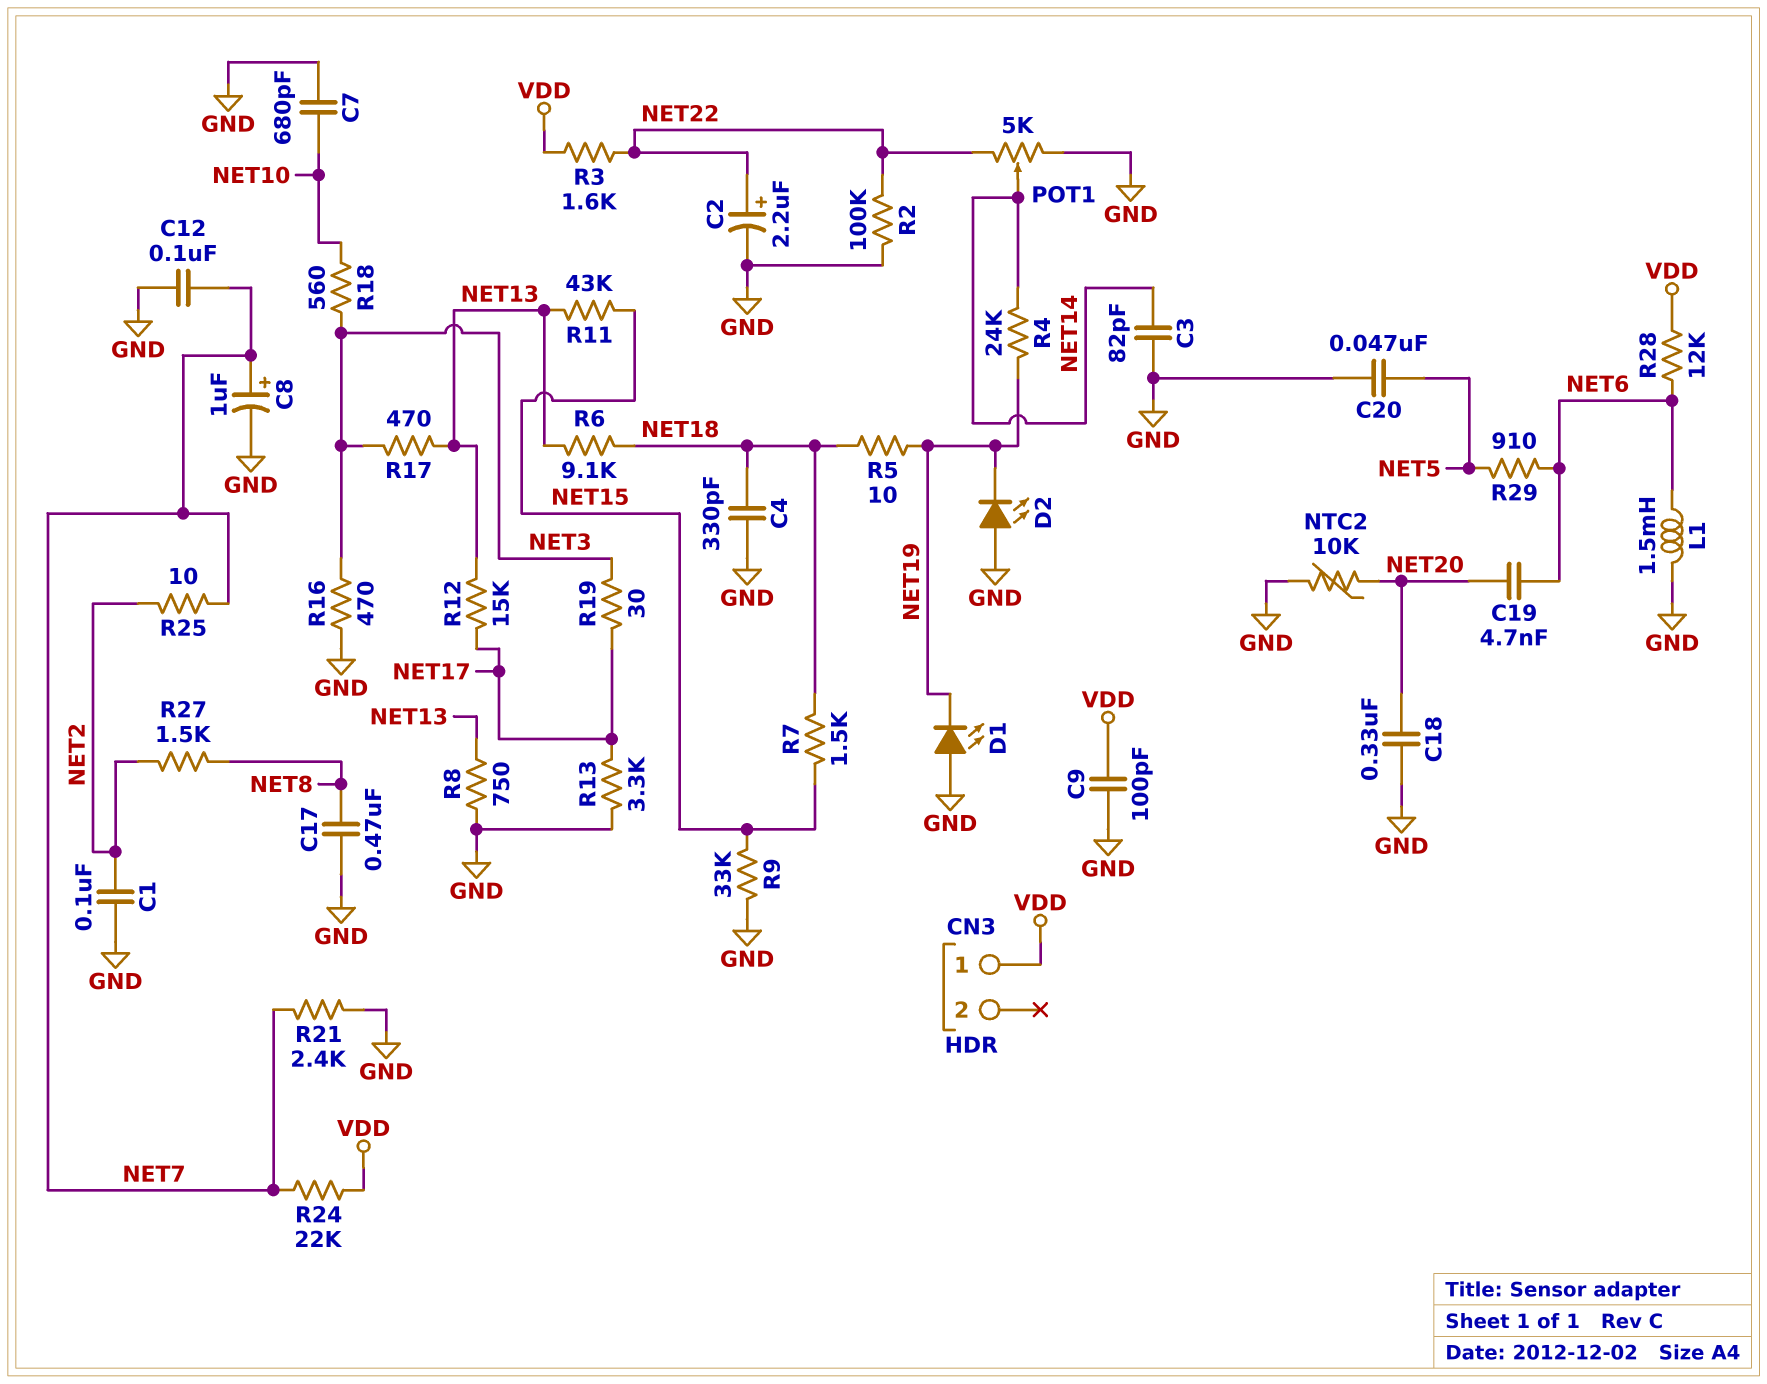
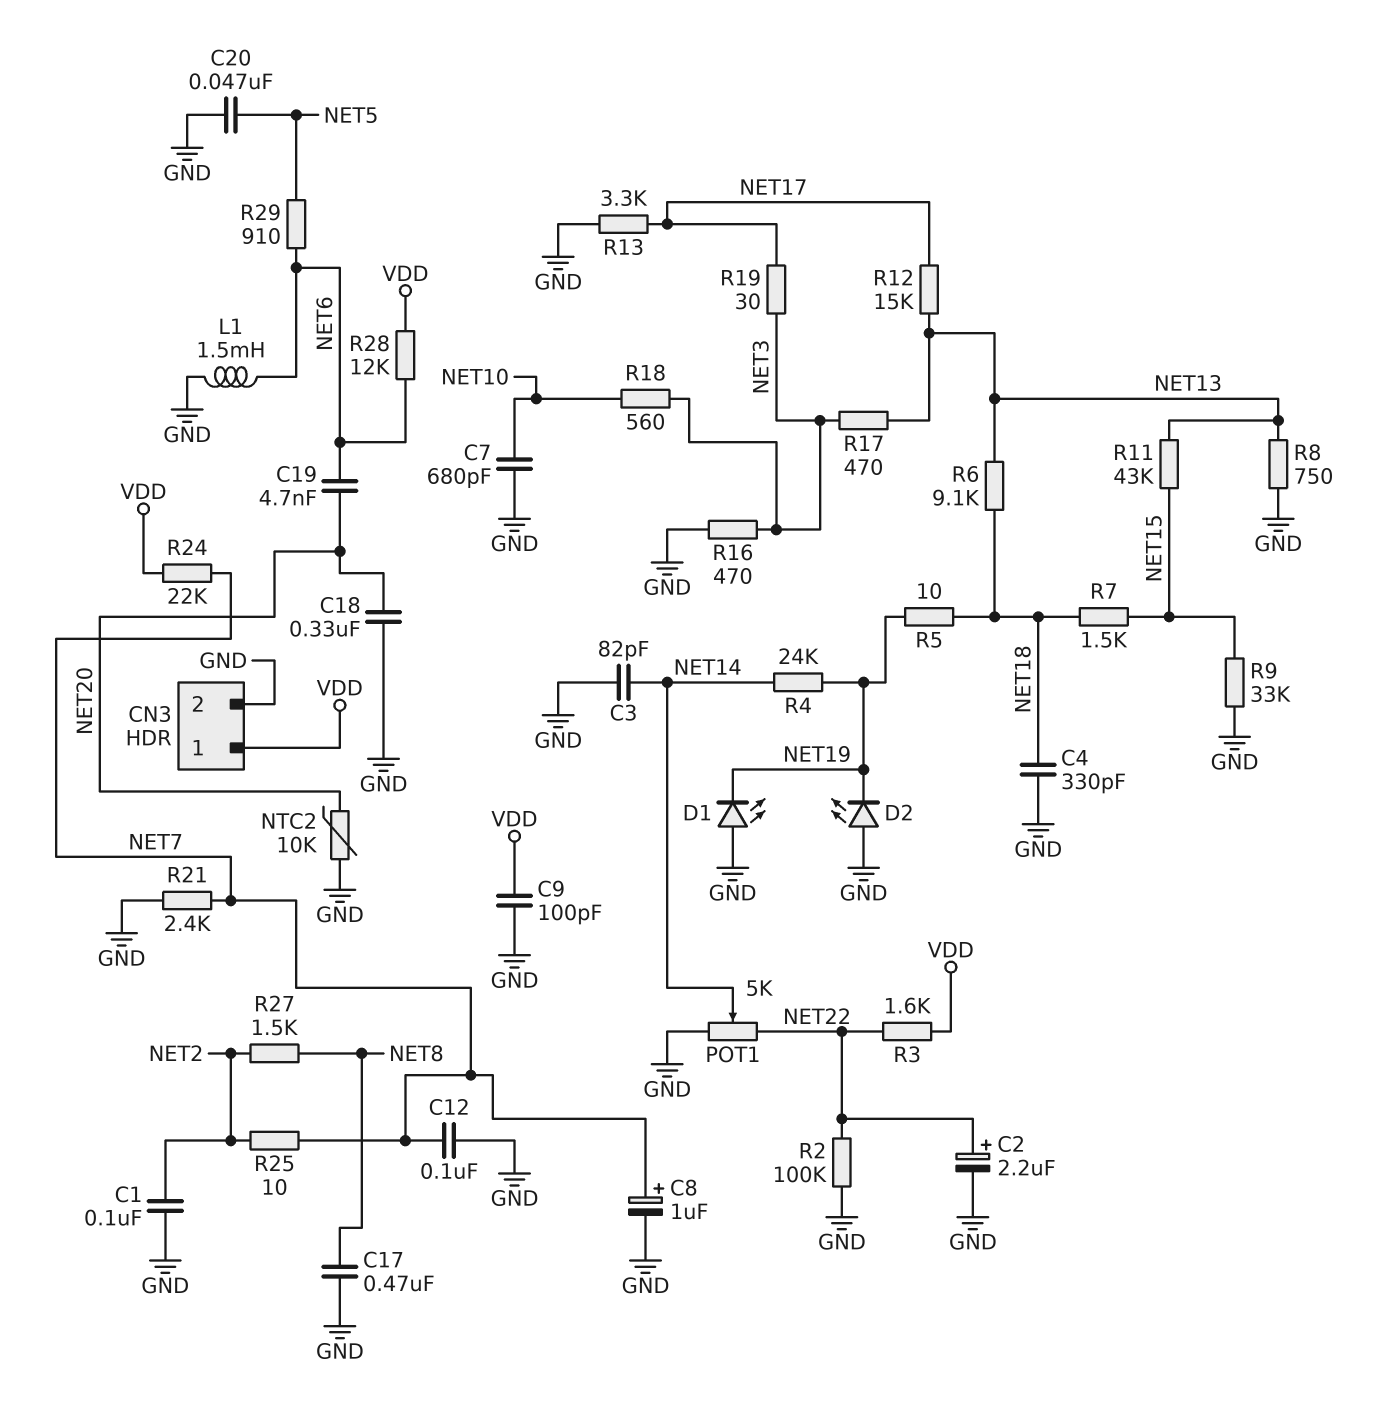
CN3 pin 2: none -> GND

